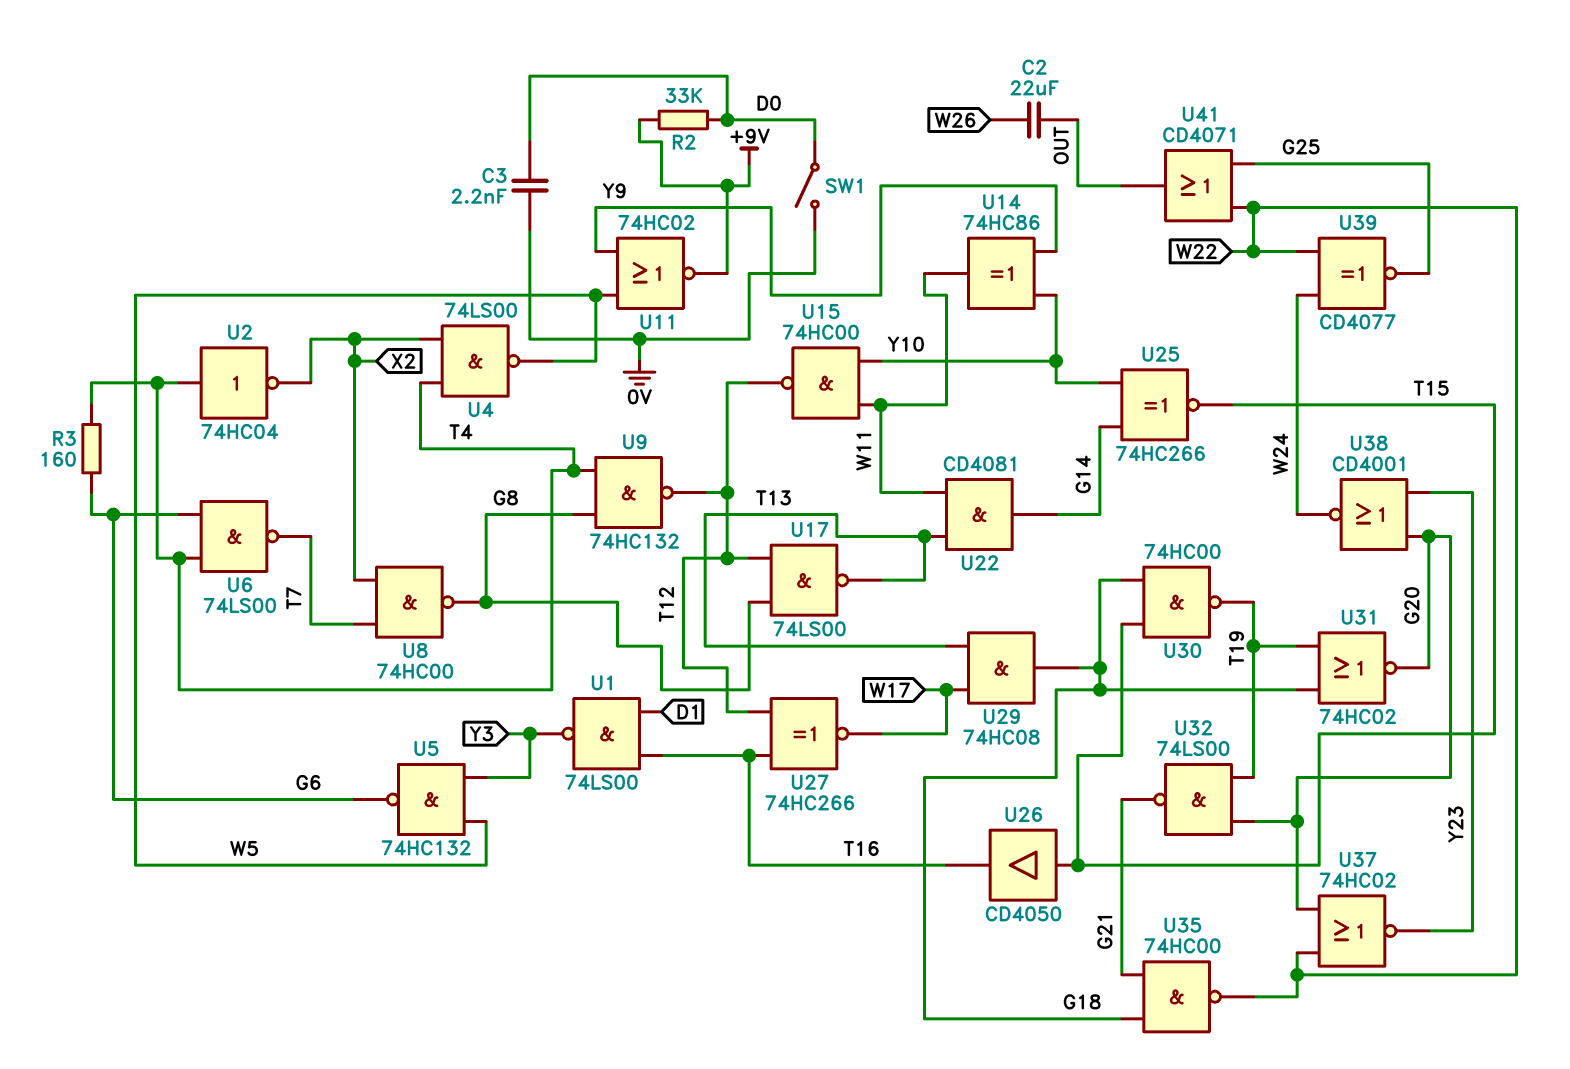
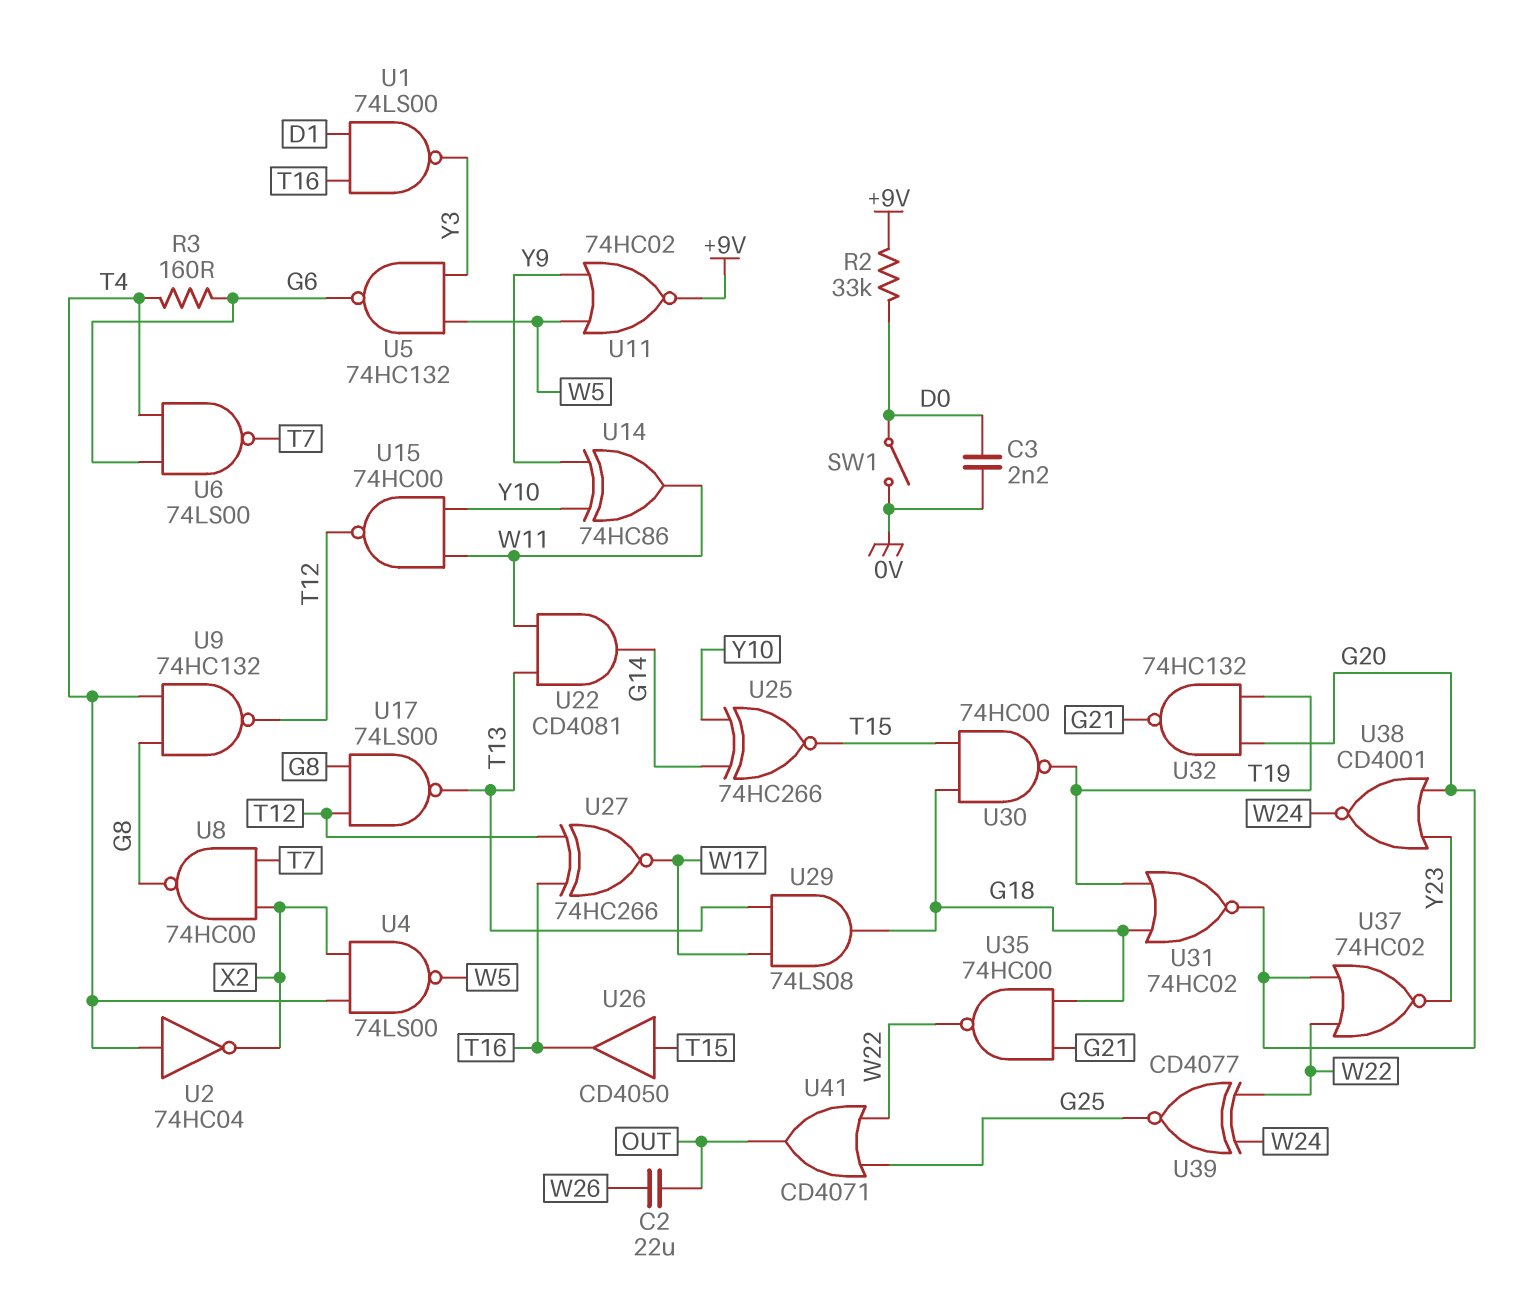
U29: AND 74HC08 (in T13, in W17, out G18) -> AND 74LS08 (in T13, in W17, out G18)
U32: NAND 74LS00 (in G20, in T19, out G21) -> NAND 74HC132 (in G20, in T19, out G21)

